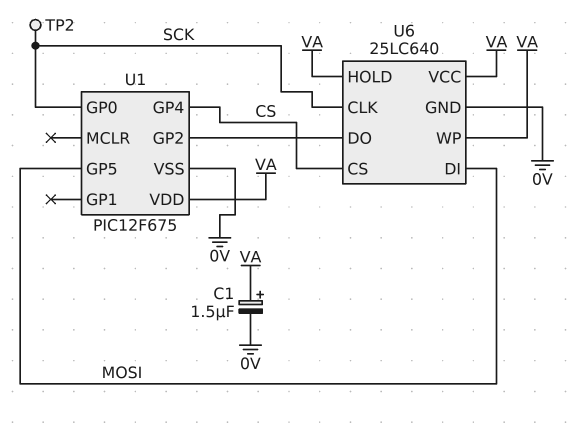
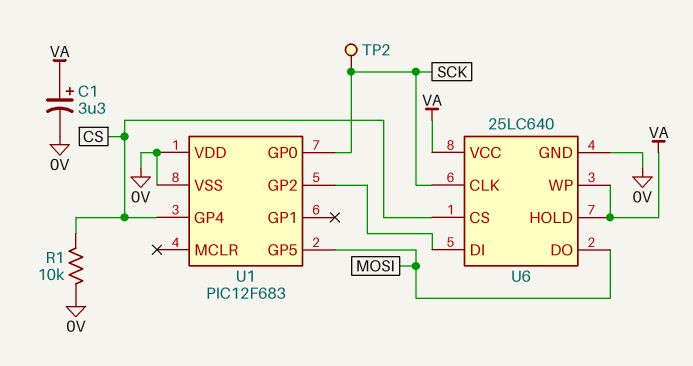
C1: 1.5uF (plus VA, minus 0V) -> 3.3uF (plus VA, minus 0V)
R1: none -> 10k (0V, CS)
U1: PIC12F675 -> PIC12F683
U1 pin VDD: VA -> 0V
U6 pin DI: MOSI -> U1/GP2
U6 pin DO: U1/GP2 -> MOSI

